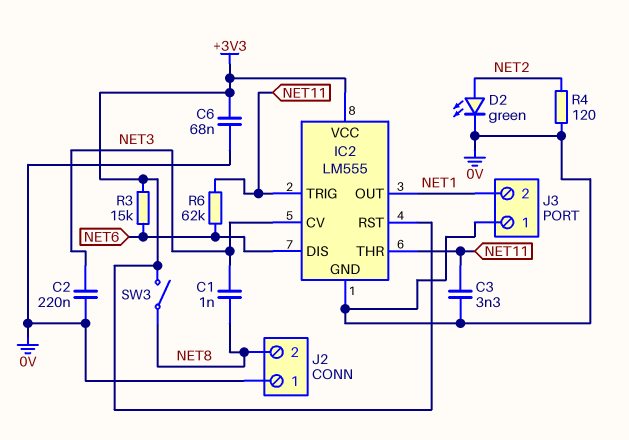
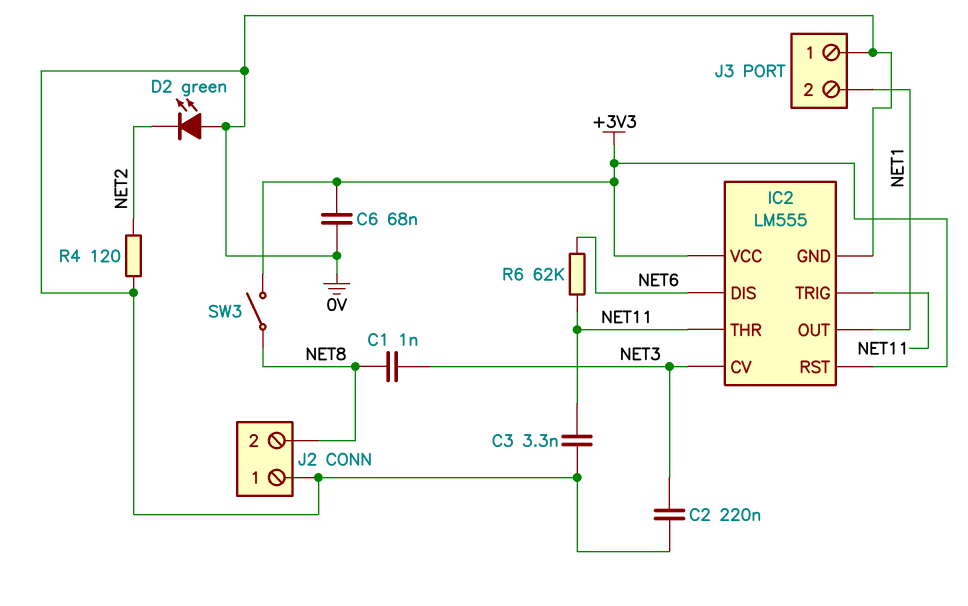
D2: LED green (A NET2, K 0V) -> LED green (A 0V, K NET2)
R3: 15k (+3V3, NET6) -> none

